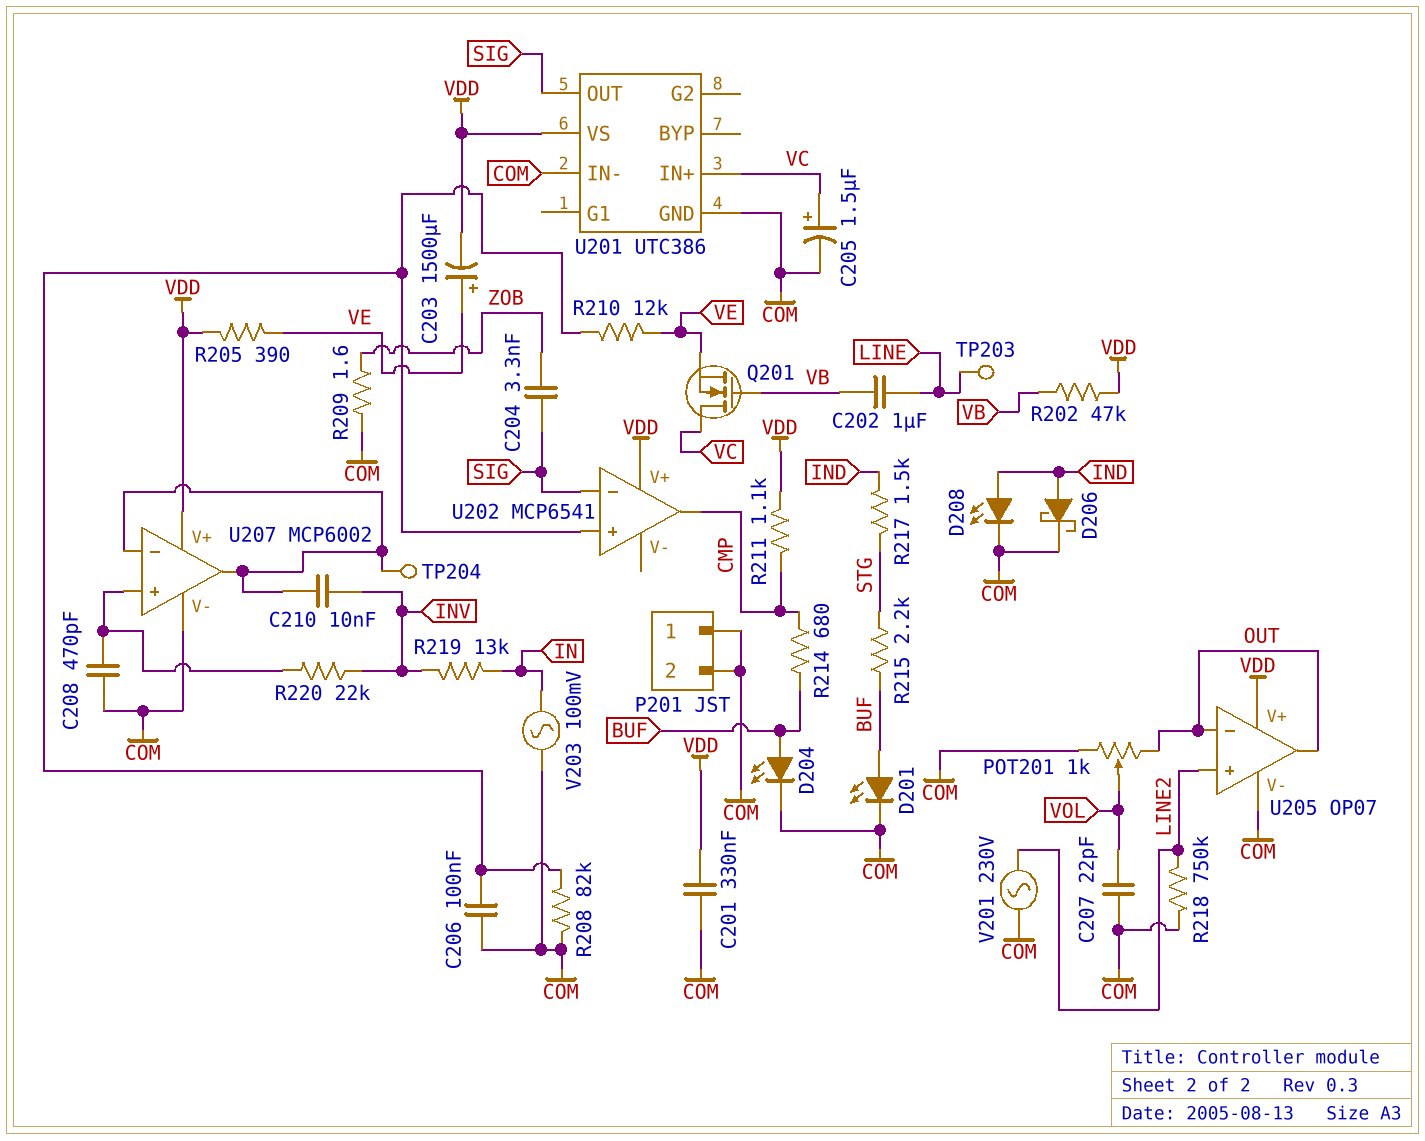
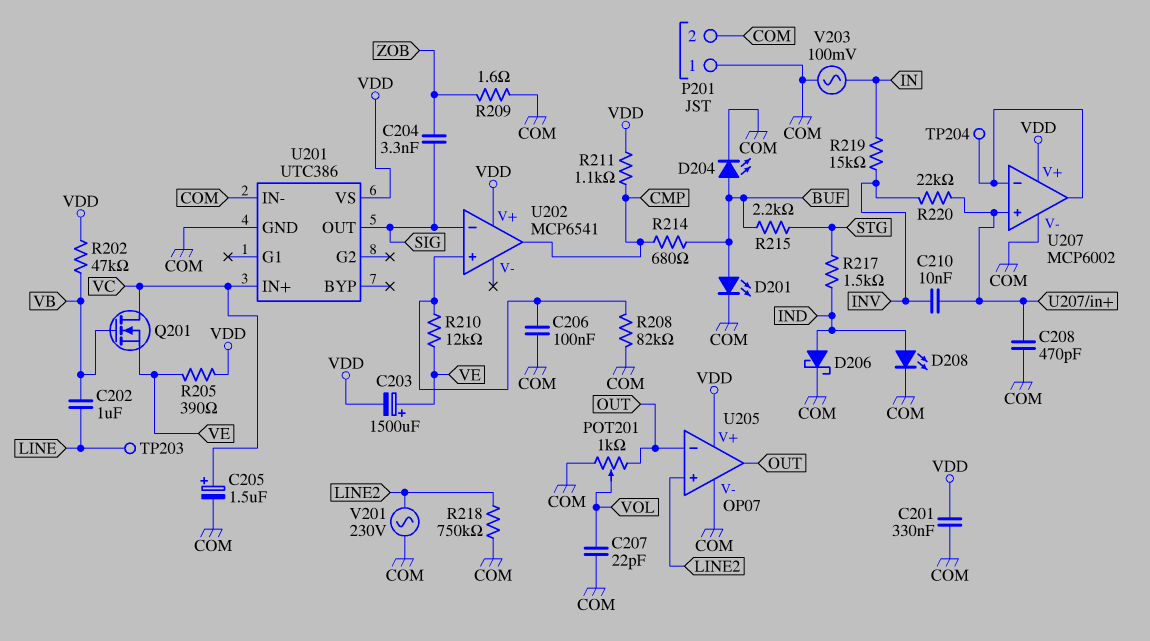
C210: 10nF (INV, U207/in-) -> 10nF (INV, U207/in+)
R219: 13k (IN, INV) -> 15k (IN, INV)

